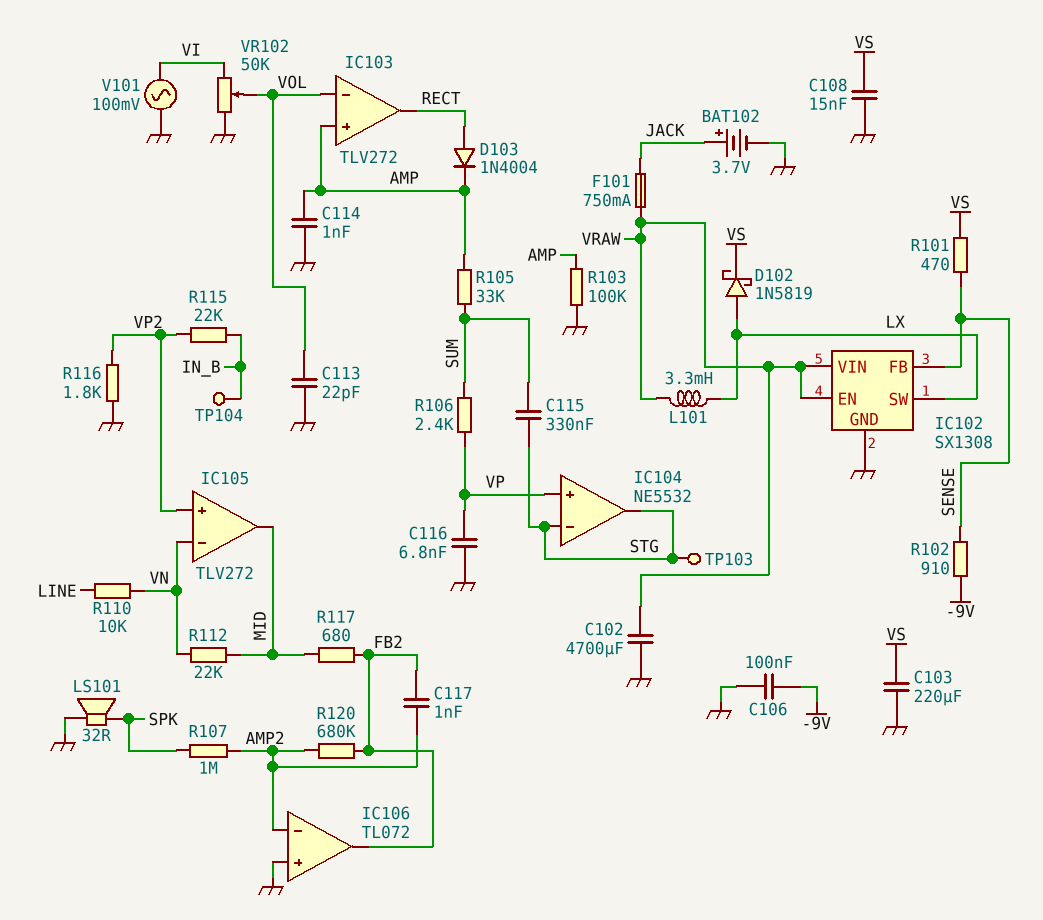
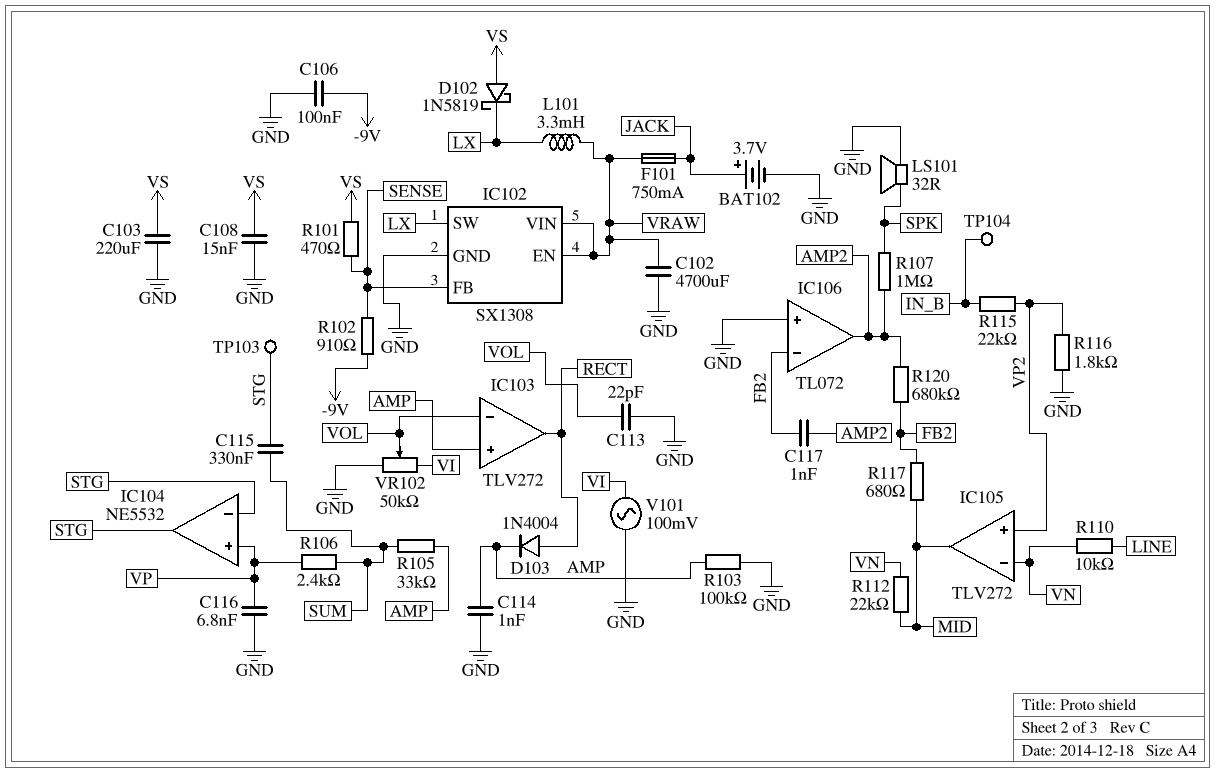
D102: schottky 1N5819 (A LX, K VS) -> schottky 1N5819 (A VS, K LX)
IC106 pin in-: AMP2 -> FB2
IC106 pin out: FB2 -> AMP2

